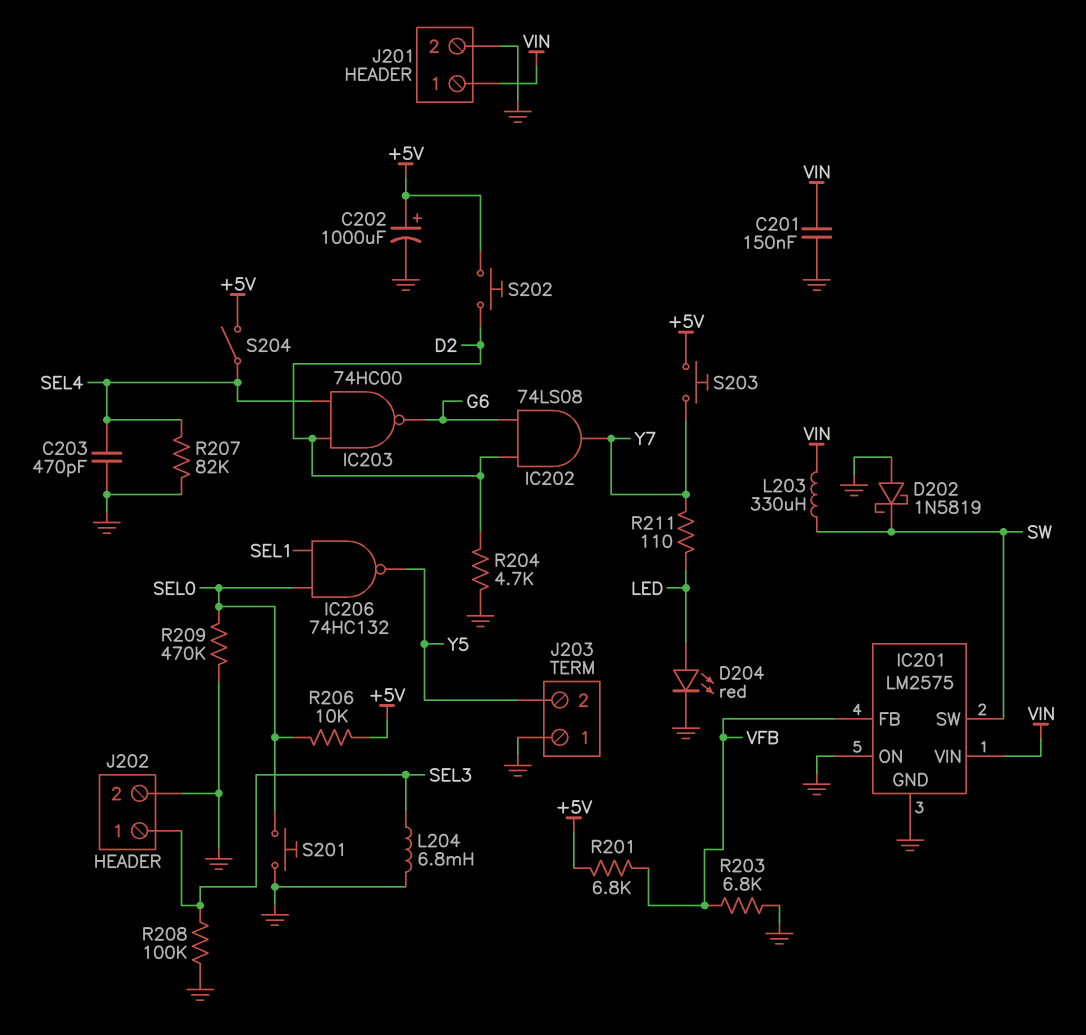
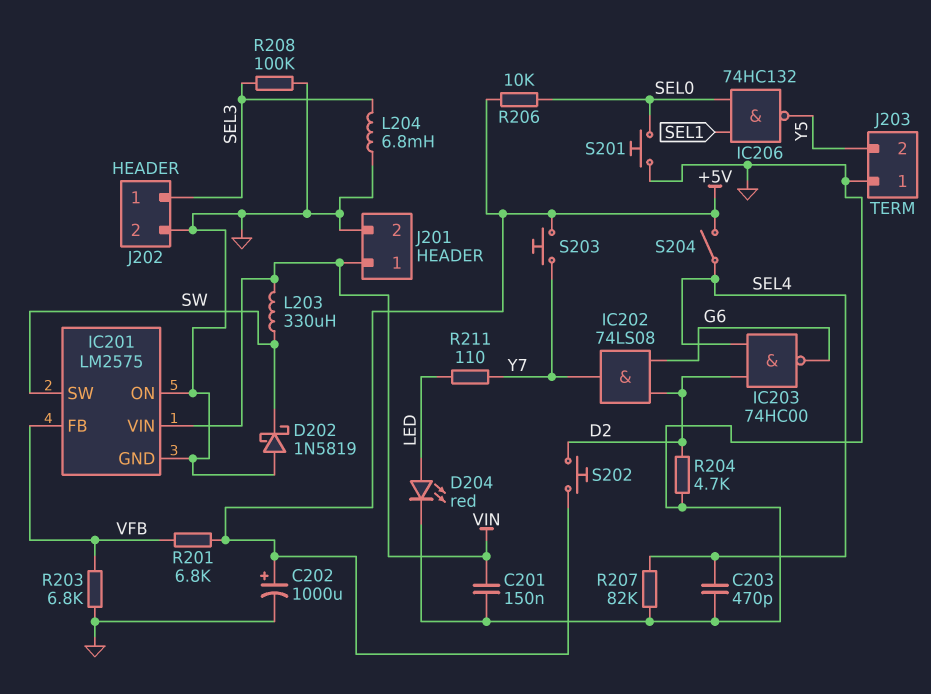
R209: 470k (GND, SEL0) -> none

